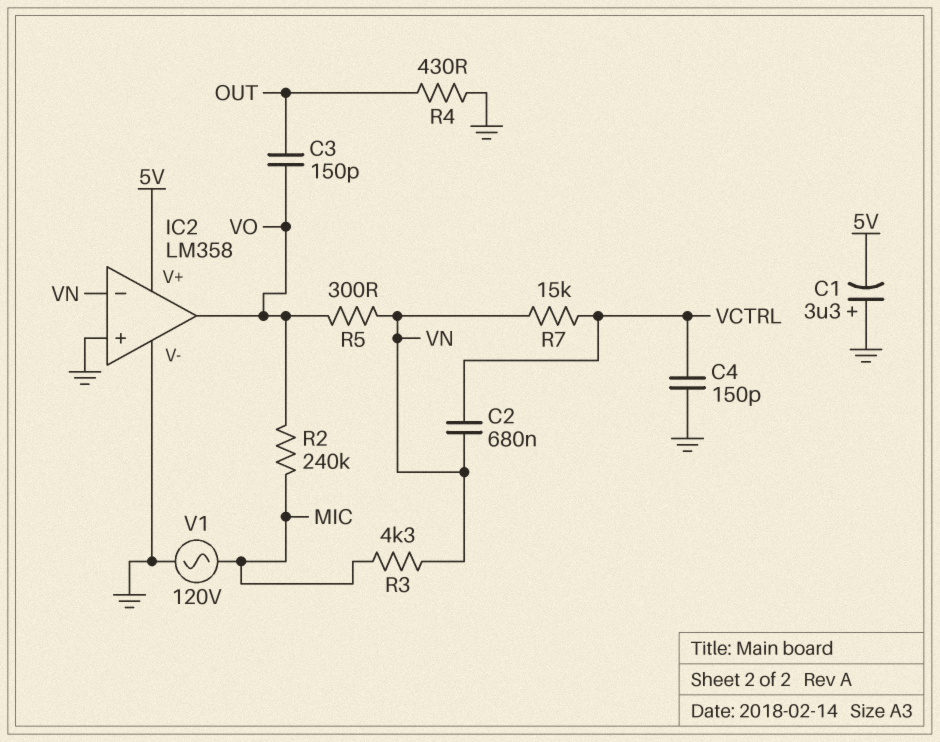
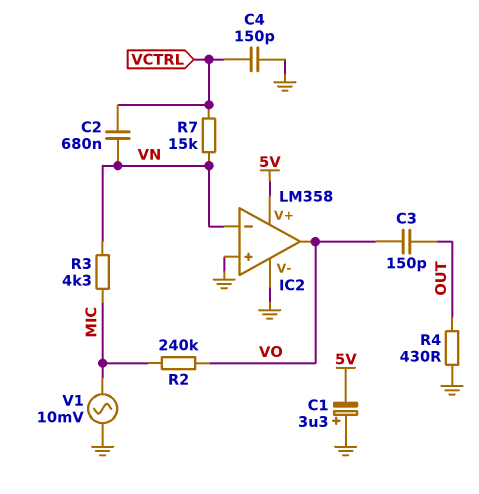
R5: 300 (VN, VO) -> none
V1: AC 120V (GND, MIC) -> AC 10mV (GND, MIC)

